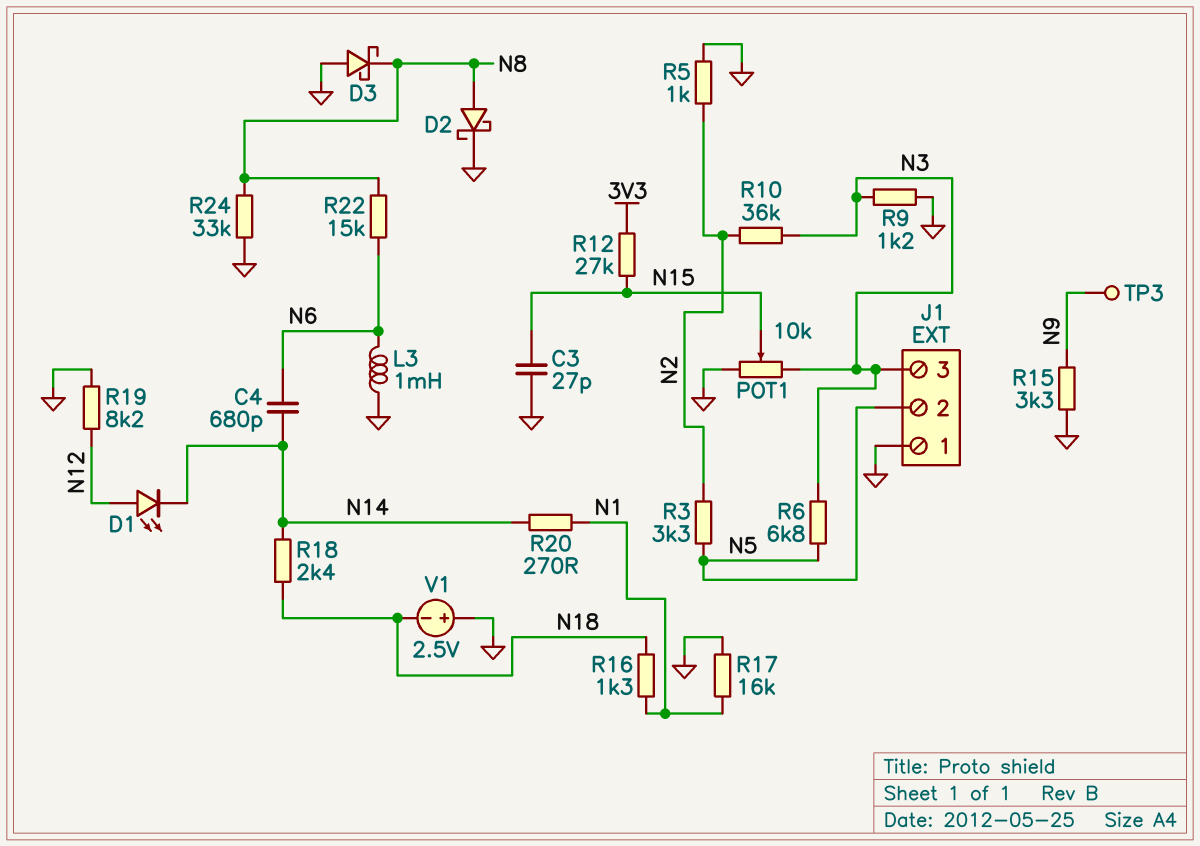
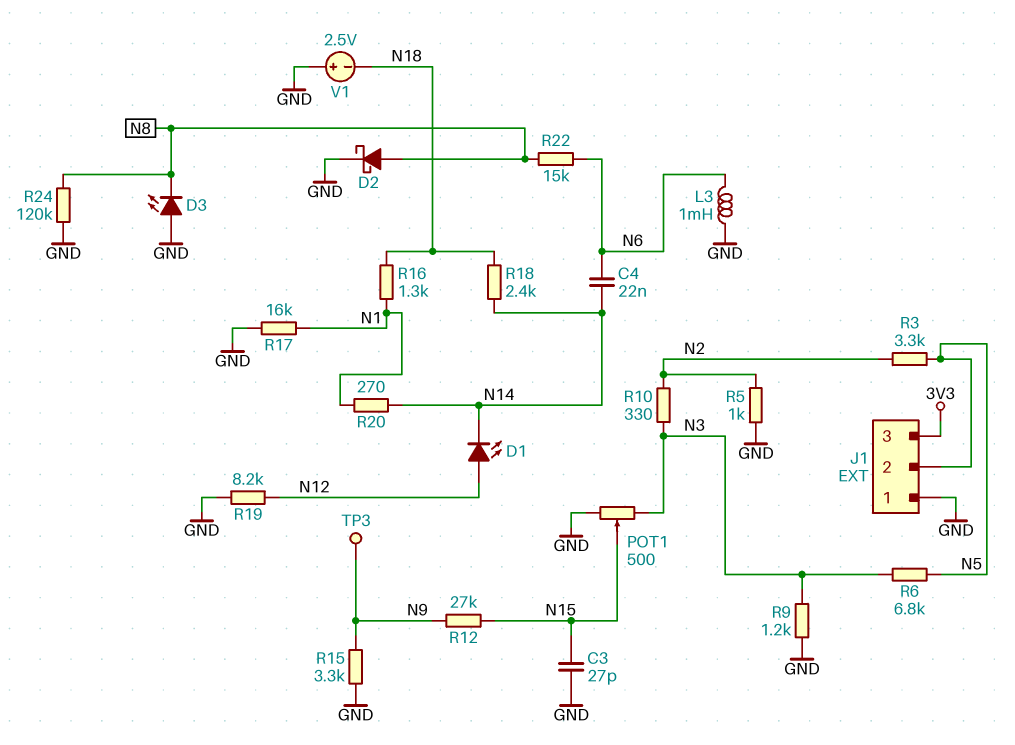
C4: 680pF (N6, N14) -> 22nF (N6, N14)
D3: schottky (A GND, K N8) -> LED (A GND, K N8)
J1 pin 3: N3 -> 3V3
POT1: 10k (GND, N3, wiper N15) -> 500 (GND, N3, wiper N15)
R10: 36k (N2, N3) -> 330 (N2, N3)
R12: 27k (3V3, N15) -> 27k (N9, N15)
R24: 33k (GND, N8) -> 120k (GND, N8)

